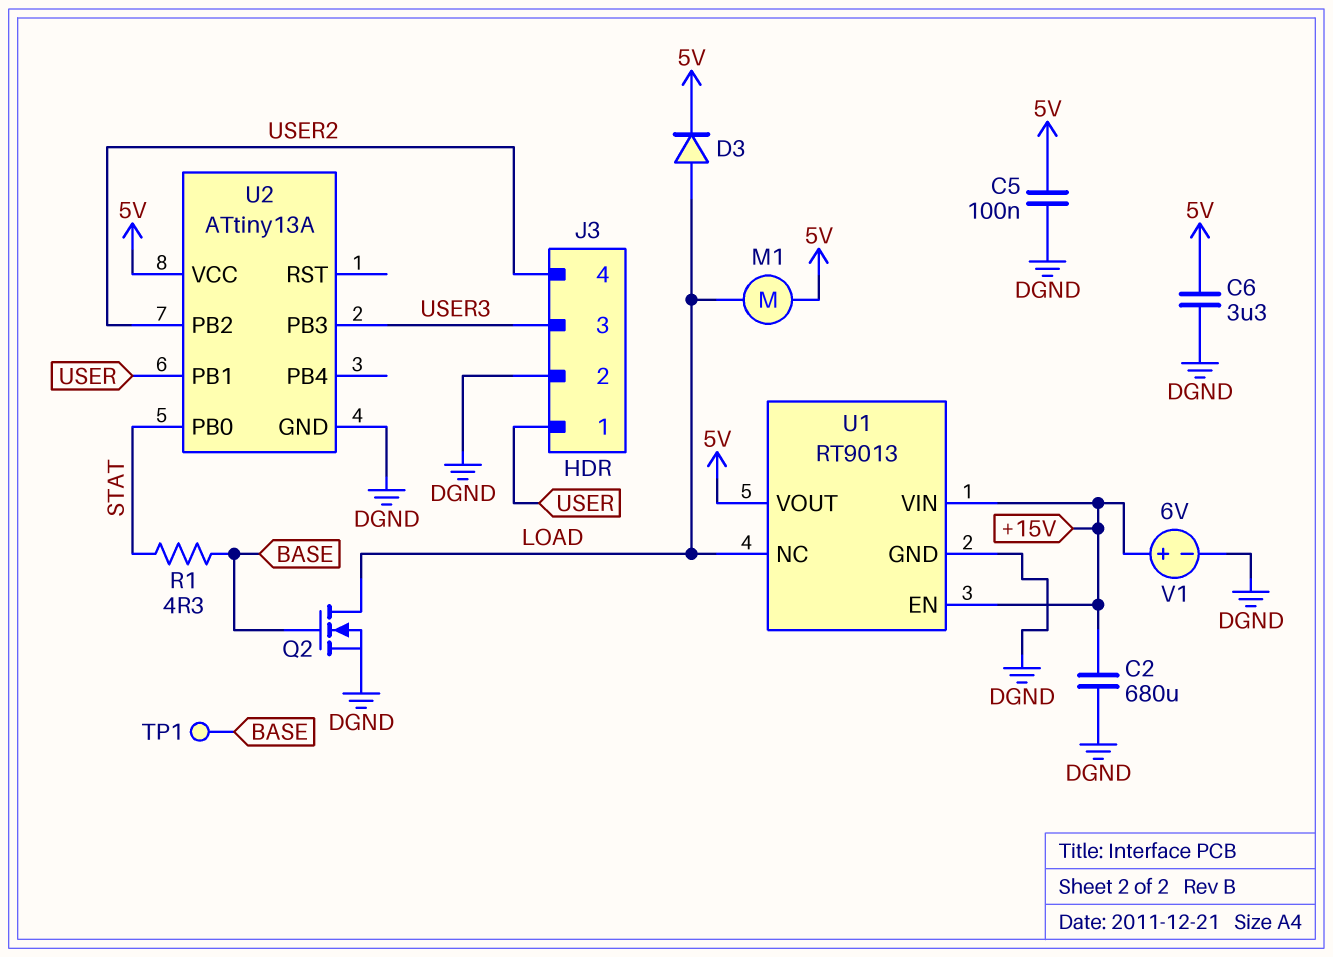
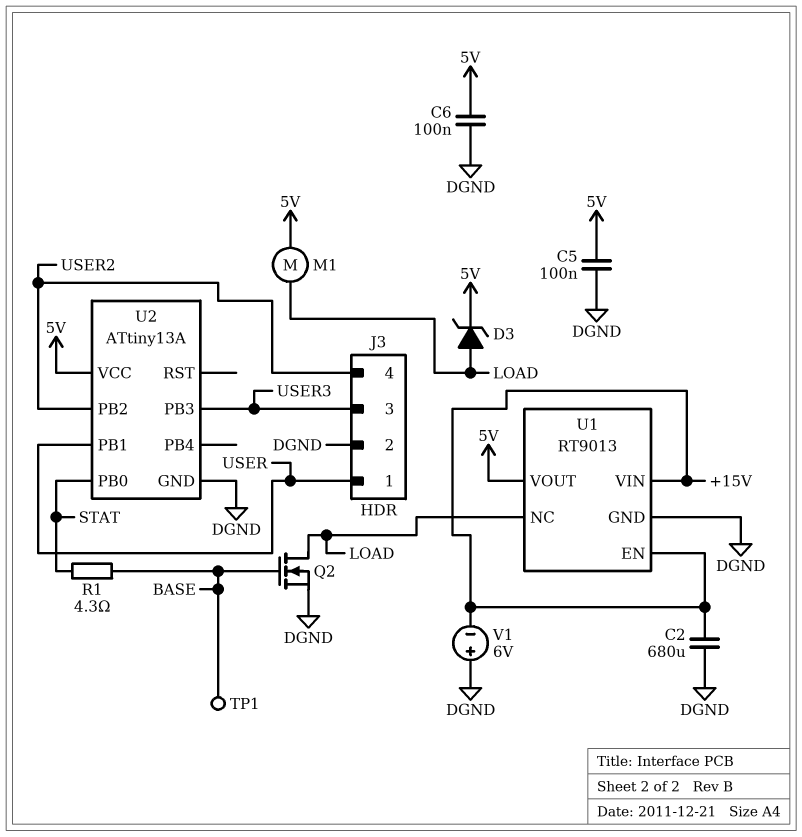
C6: 3.3uF (5V, DGND) -> 100nF (5V, DGND)
D3: diode (A LOAD, K 5V) -> zener (A LOAD, K 5V)
V1: 6V (plus +15V, minus DGND) -> 6V (plus DGND, minus +15V)

